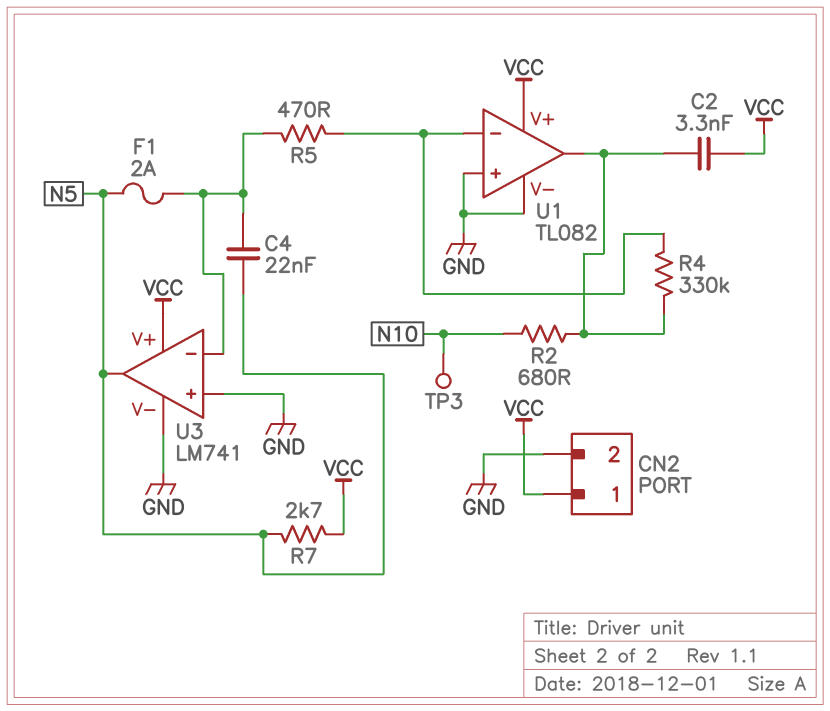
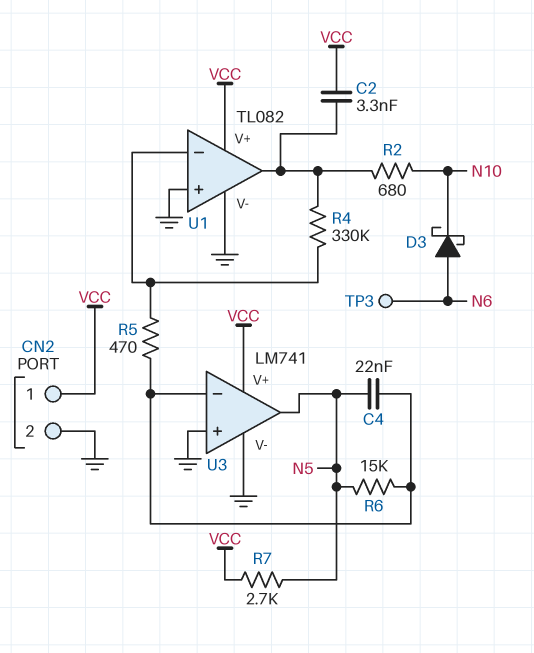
D3: none -> schottky (A N6, K N10)
F1: 2A (N5, U3/in-) -> none
R6: none -> 15k (N5, U3/in-)
TP3: test point (N10) -> test point (N6)

